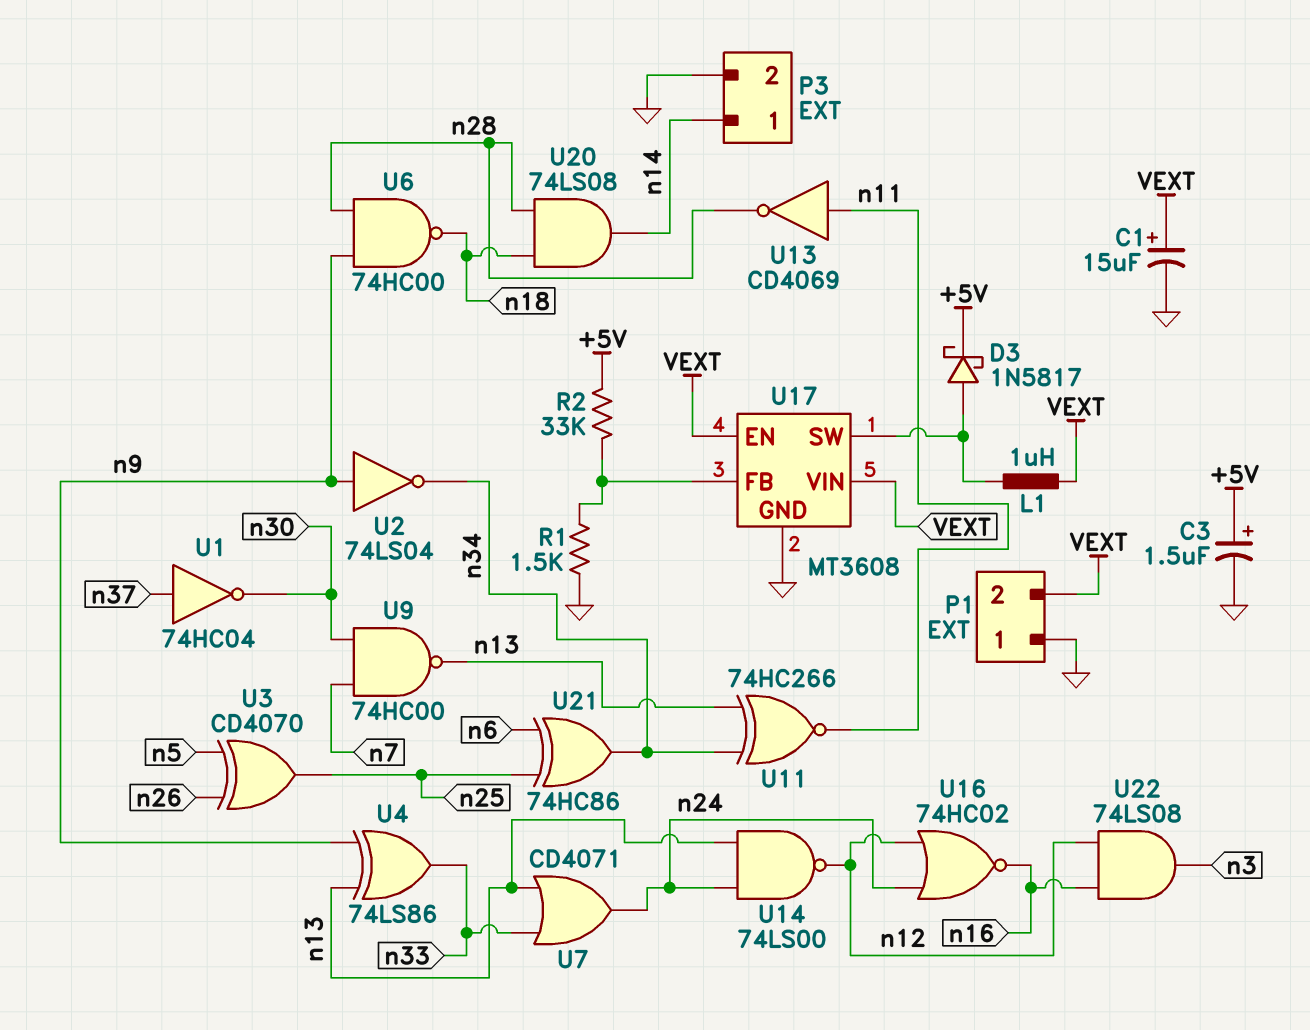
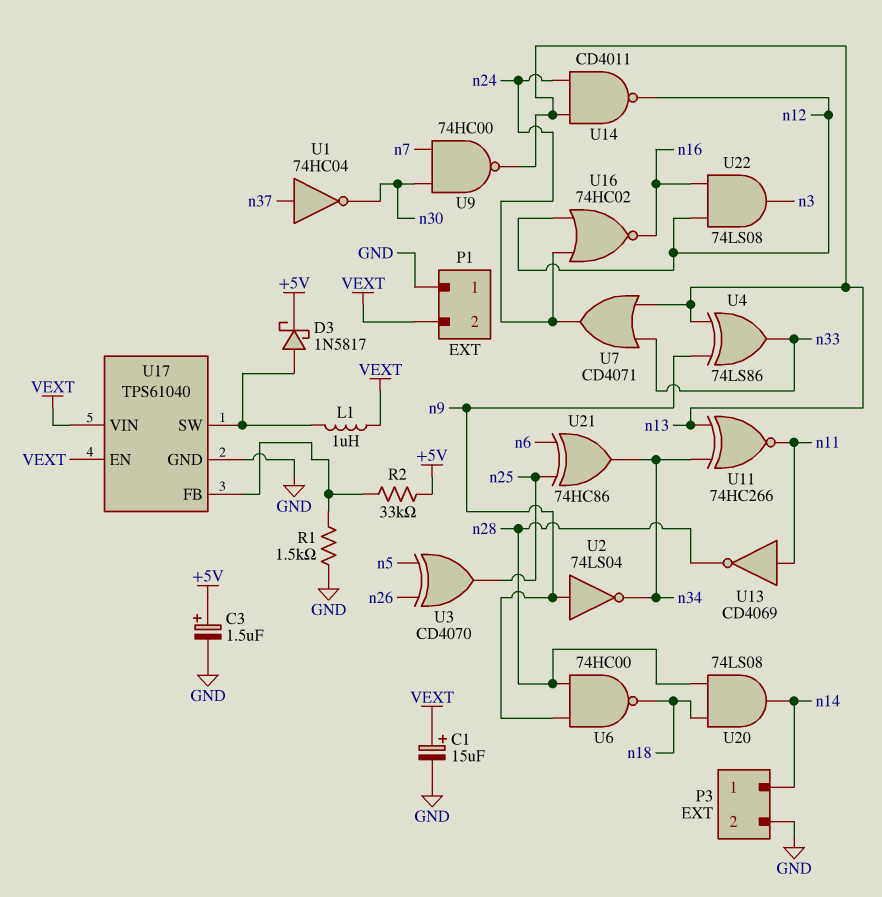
U14: NAND 74LS00 (in n13, in n24, out n12) -> NAND CD4011 (in n13, in n24, out n12)
U17: MT3608 -> TPS61040

